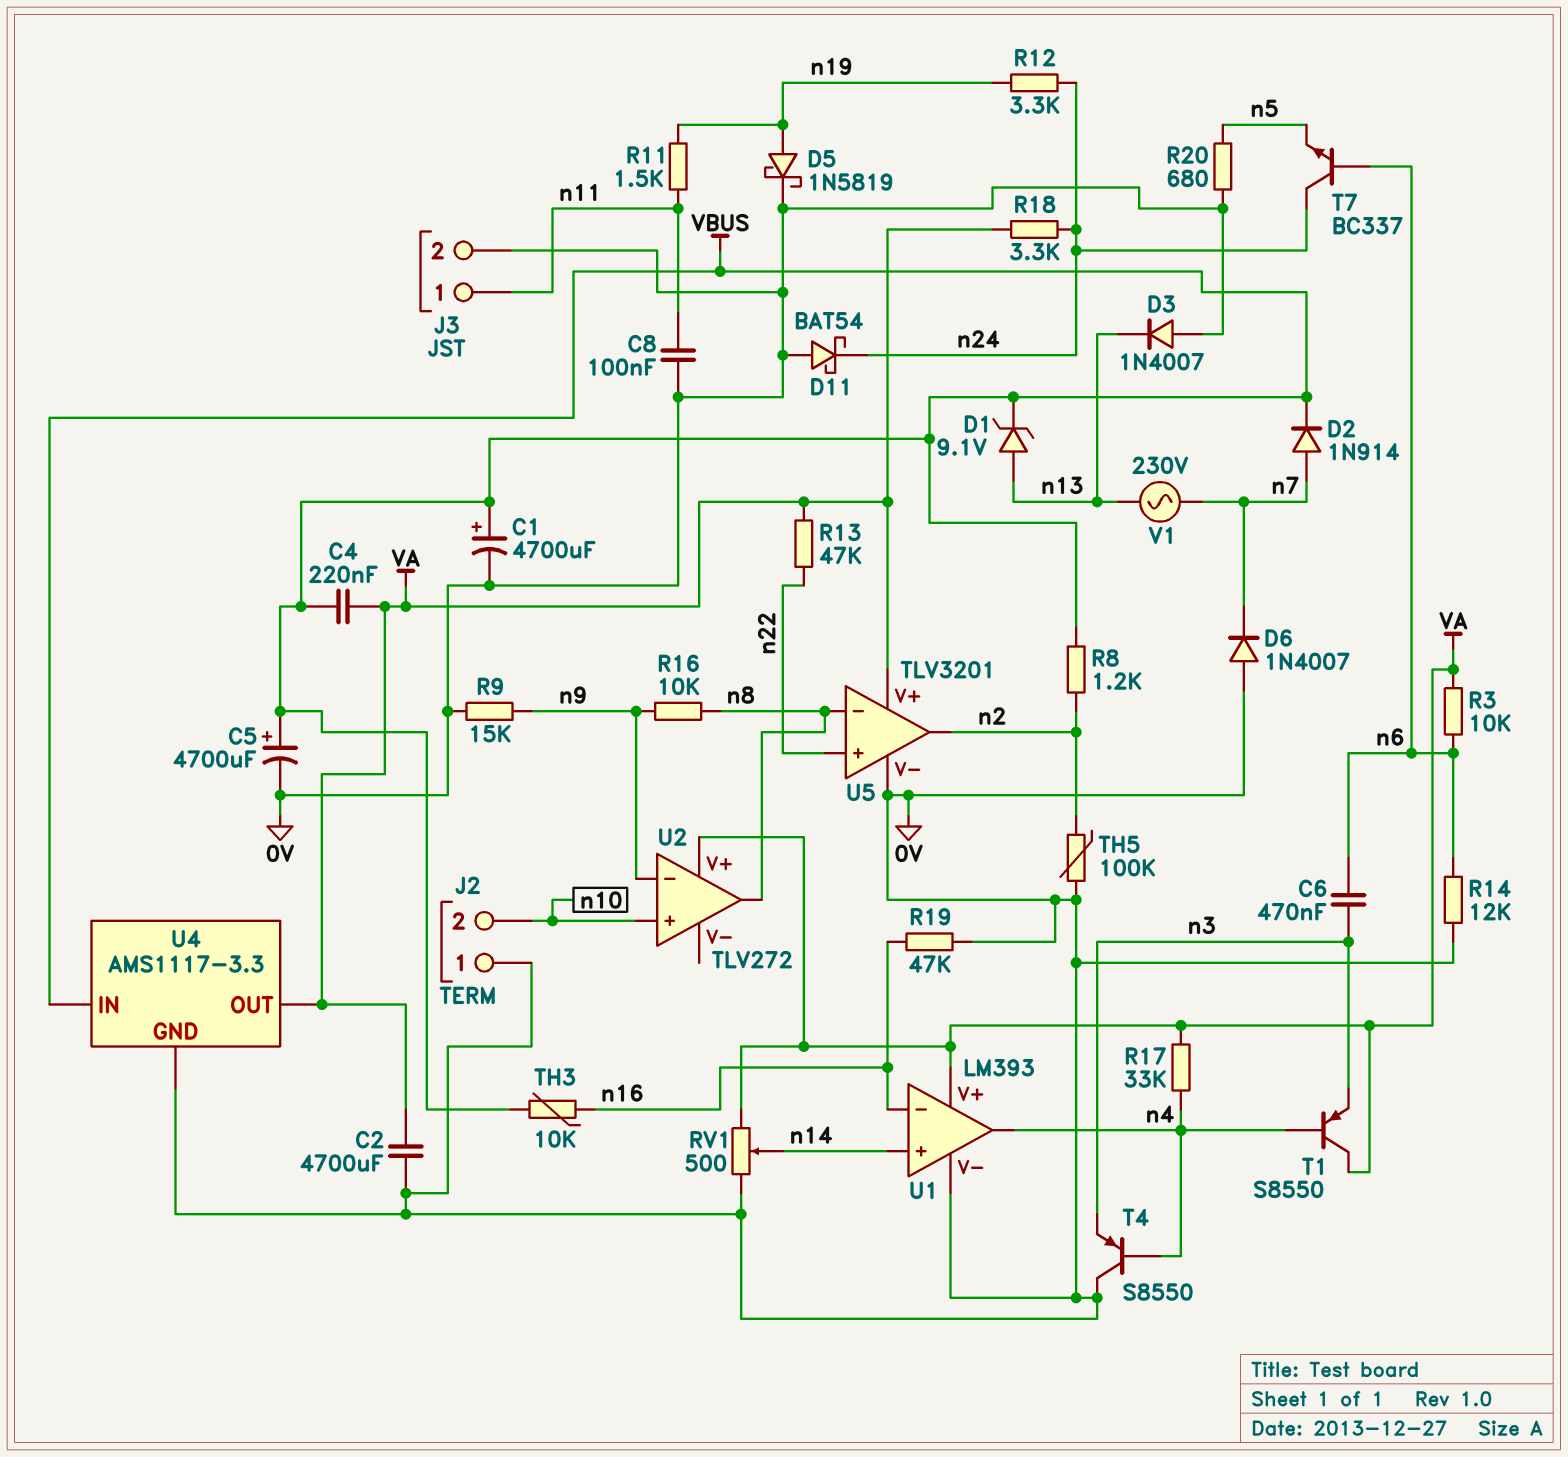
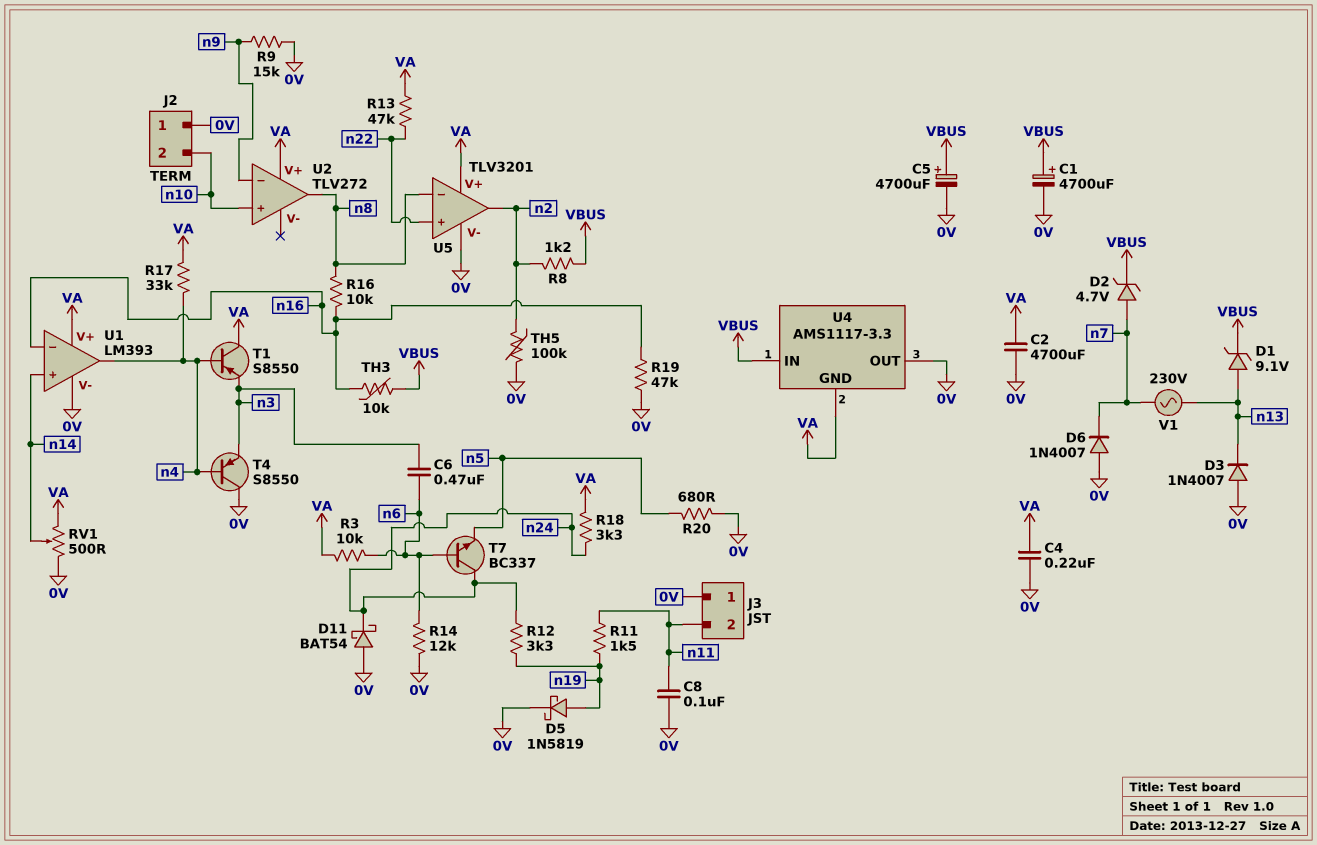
C4: 220nF (VA, VBUS) -> 220nF (0V, VA)
D2: diode 1N914 (A n7, K VBUS) -> zener 4.7V (A n7, K VBUS)
J3 pin 1: n11 -> 0V
J3 pin 2: 0V -> n11
R16: 10k (n8, n9) -> 10k (n8, n16)
U4 pin GND: 0V -> VA
U4 pin OUT: VA -> 0V

